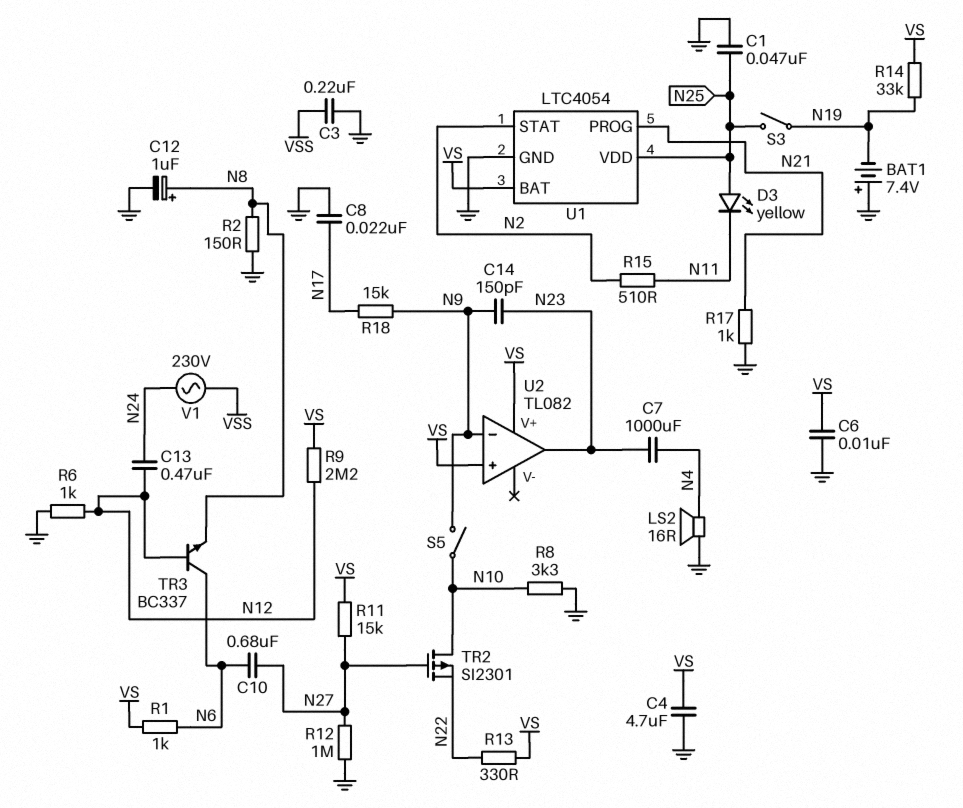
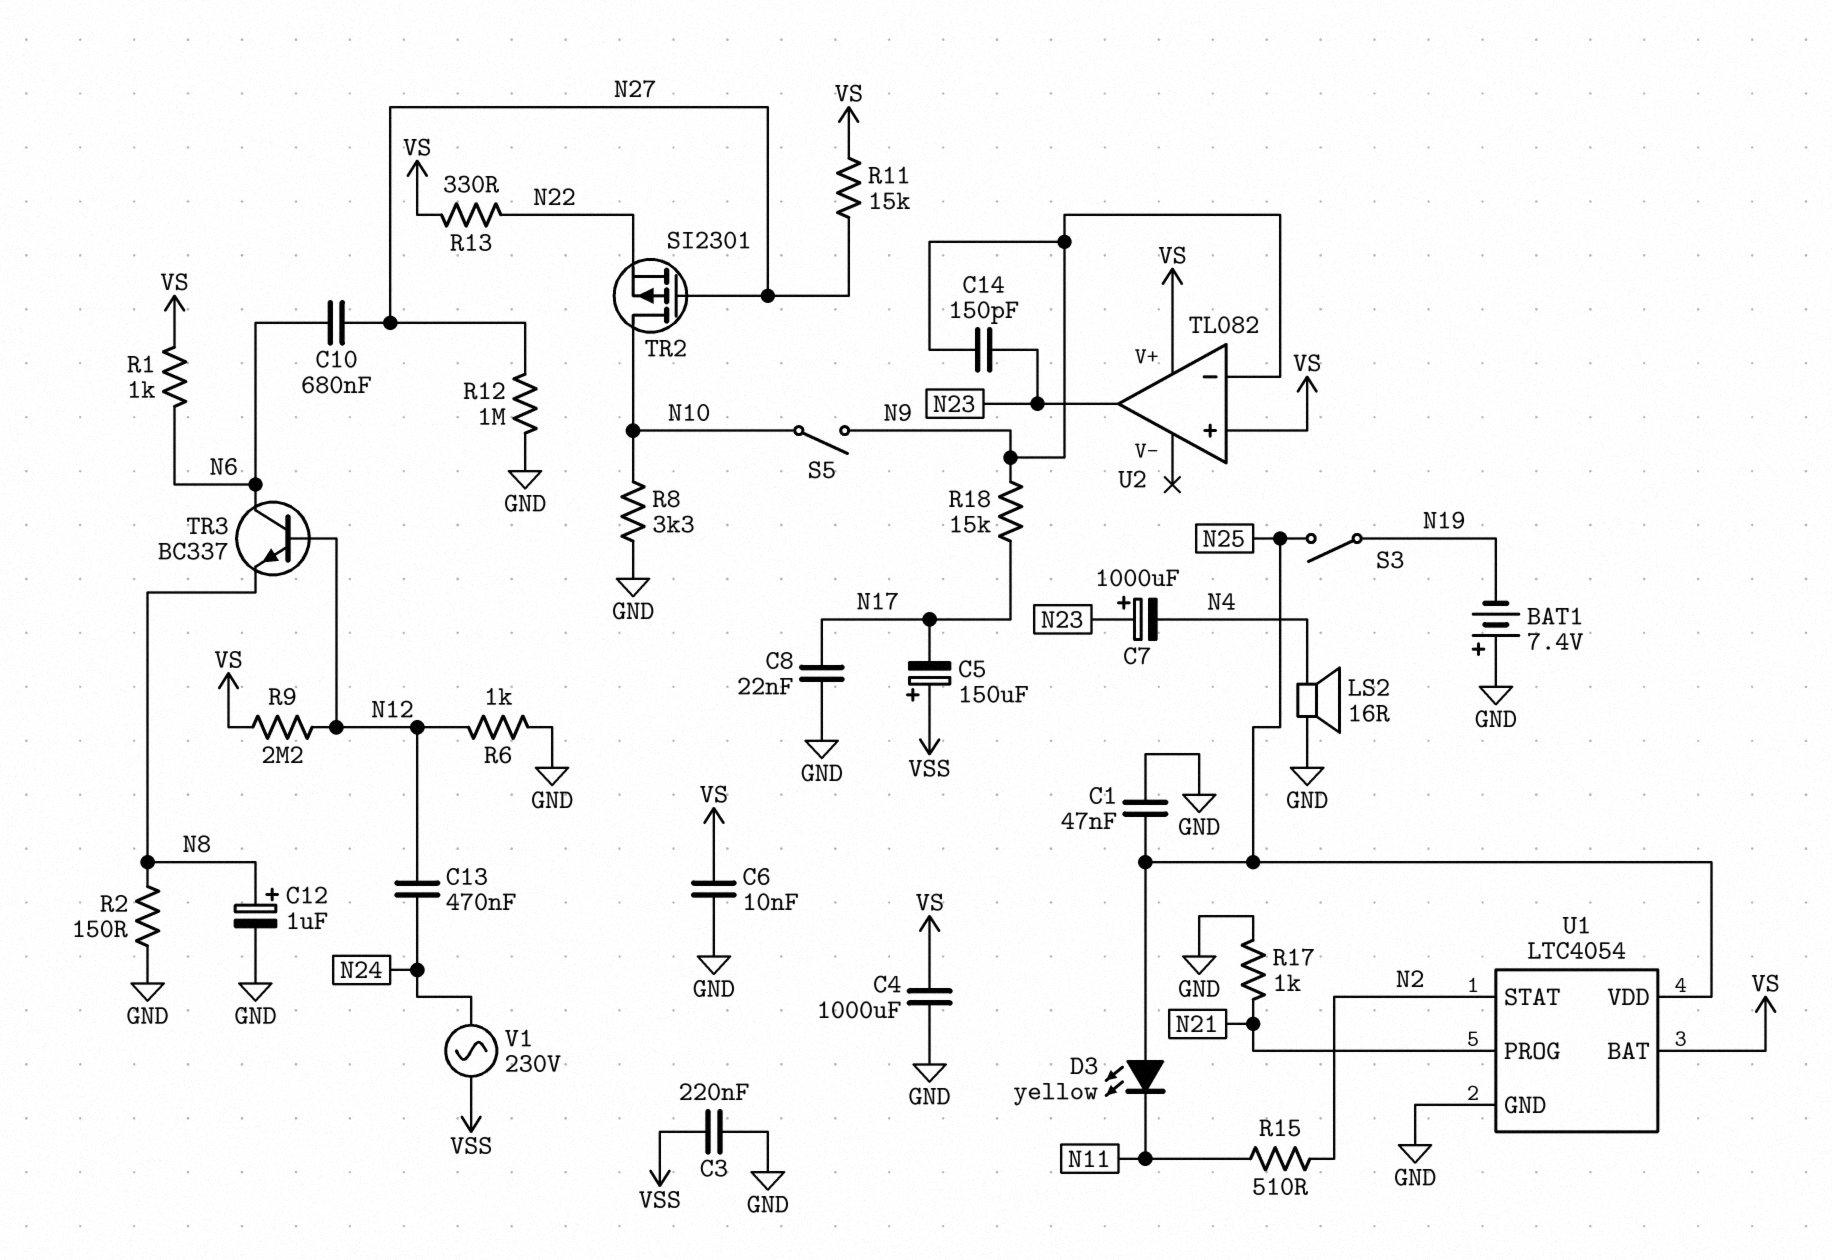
C4: 4.7uF (GND, VS) -> 1000uF (GND, VS)
C5: none -> 150uF (plus VSS, minus N17)
C7: 1000uF (N4, N23) -> 1000uF (plus N23, minus N4)
R14: 33k (N19, VS) -> none

